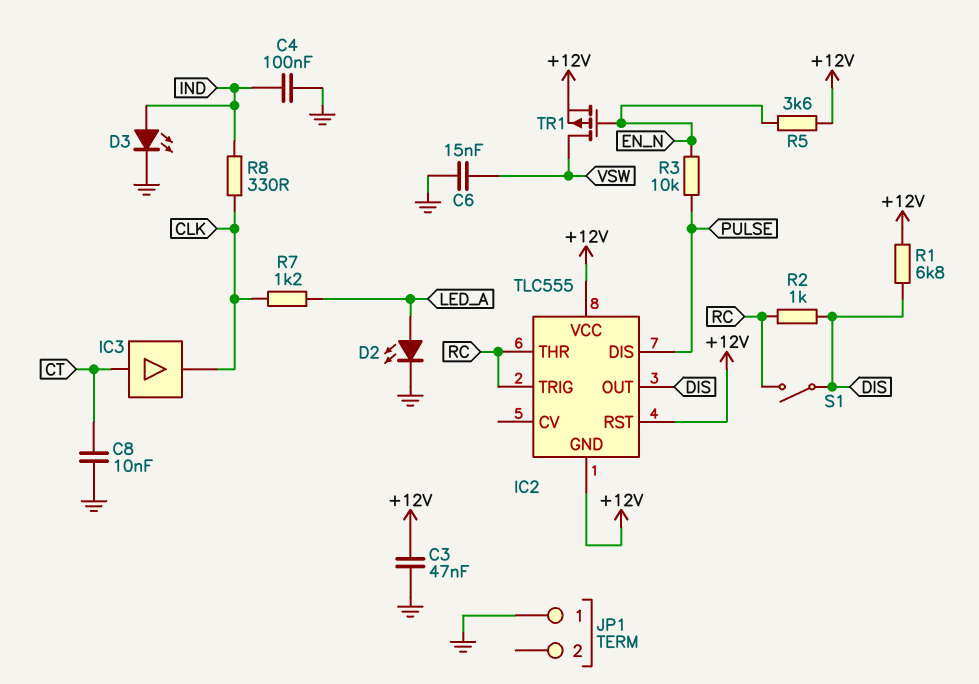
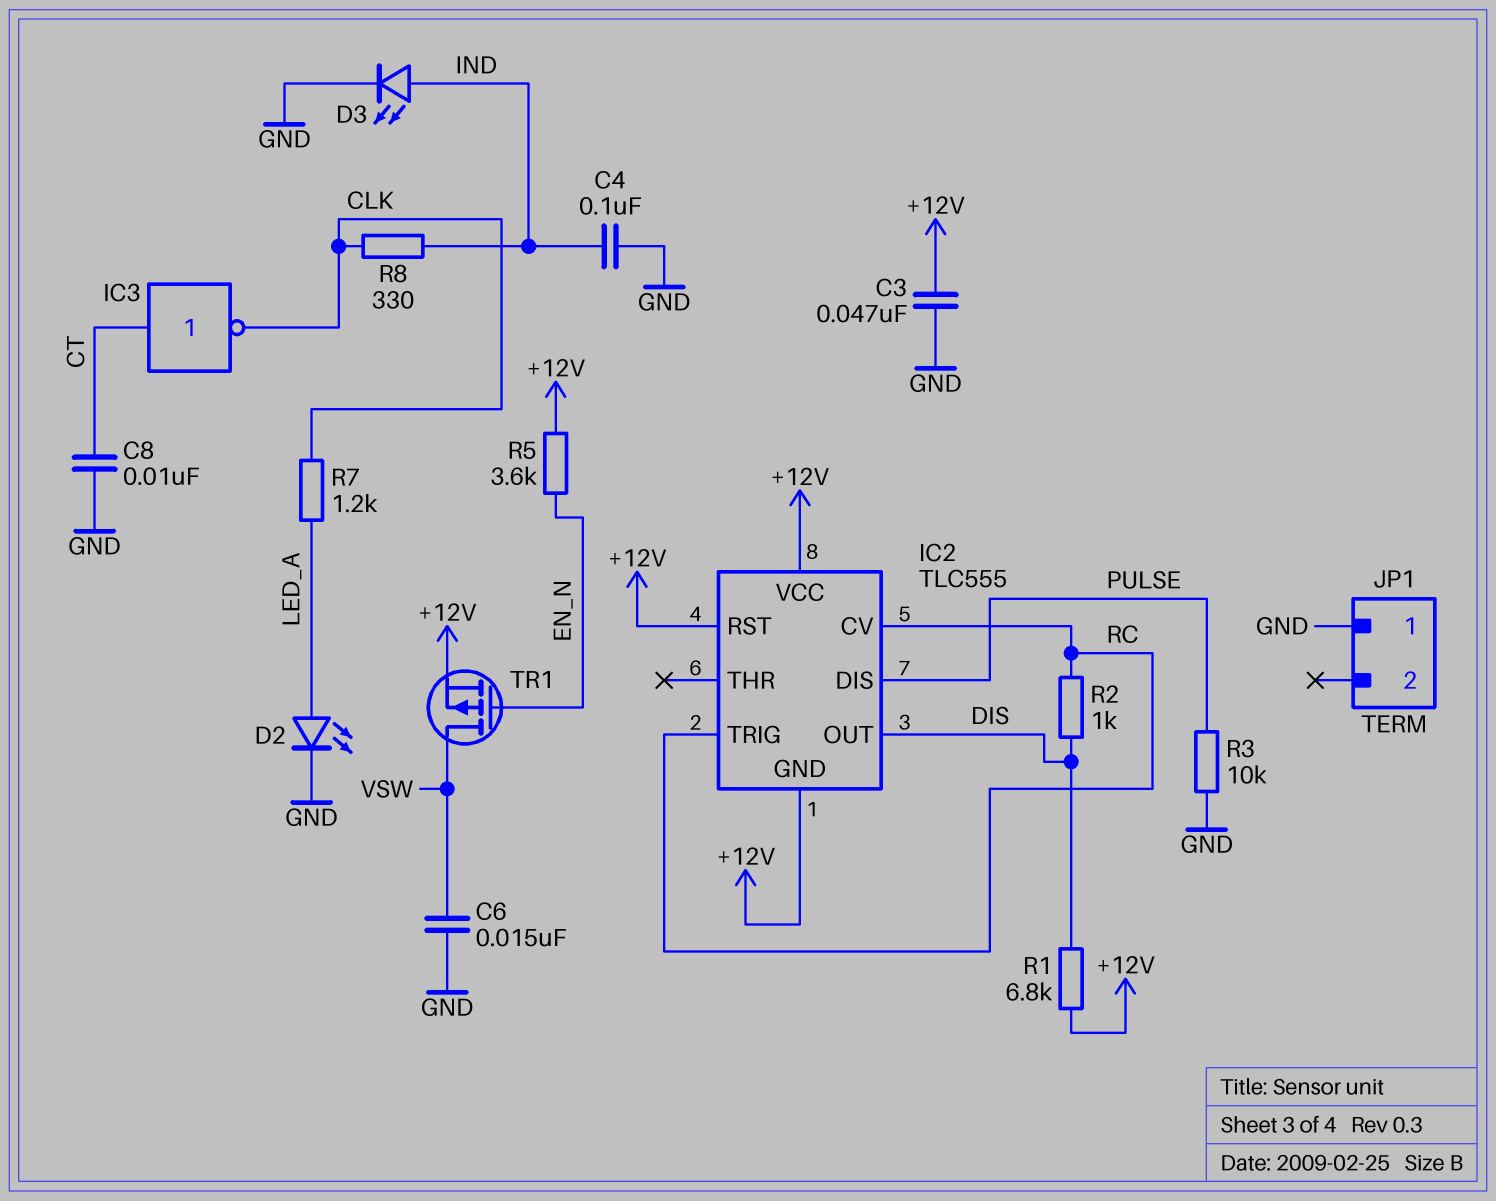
IC2 pin CV: none -> RC
IC2 pin THR: RC -> none
IC3: buffer (in CT, out CLK) -> NOT (in CT, out CLK)
R3: 10k (EN_N, PULSE) -> 10k (GND, PULSE)
S1: switch (DIS, RC) -> none

